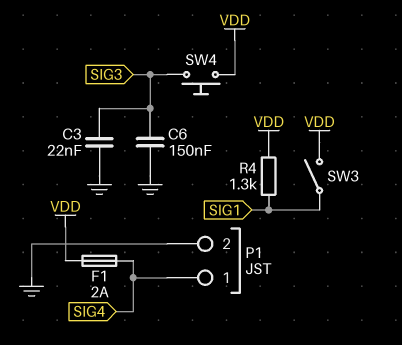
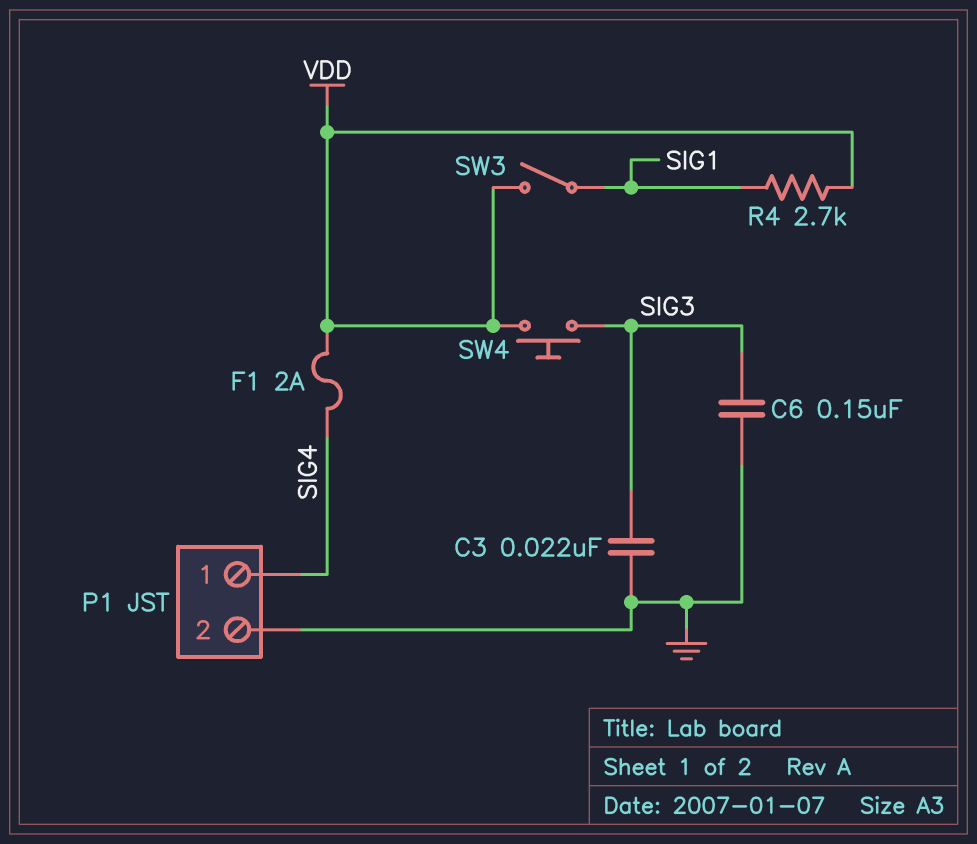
R4: 1.3k (SIG1, VDD) -> 2.7k (SIG1, VDD)

